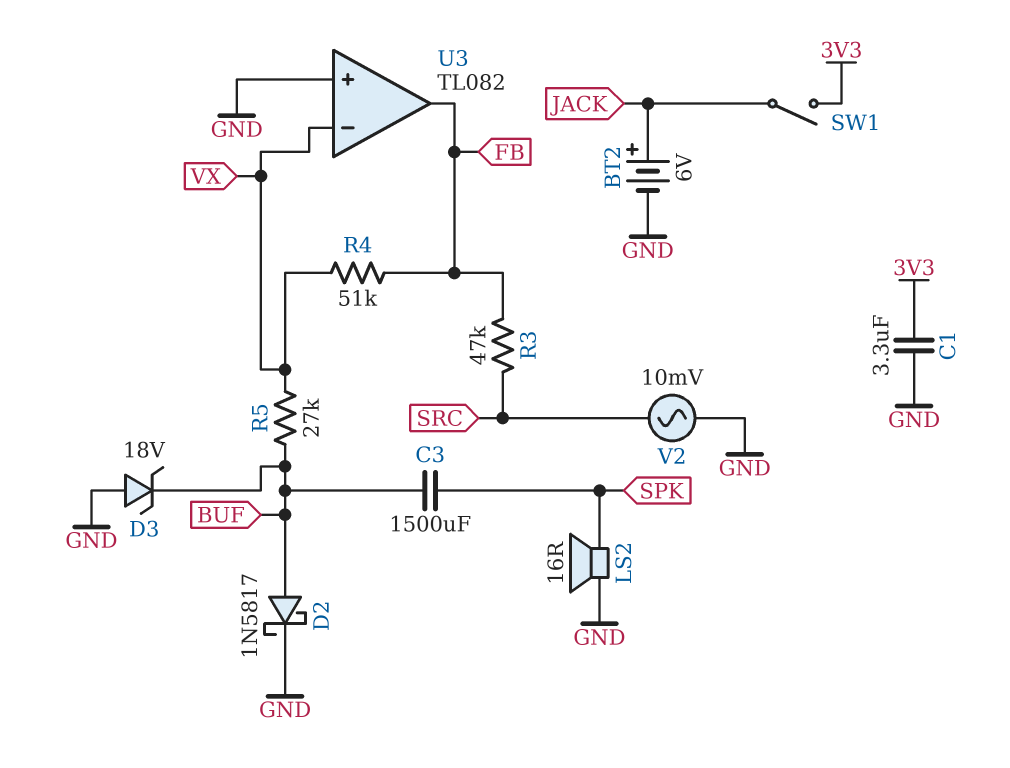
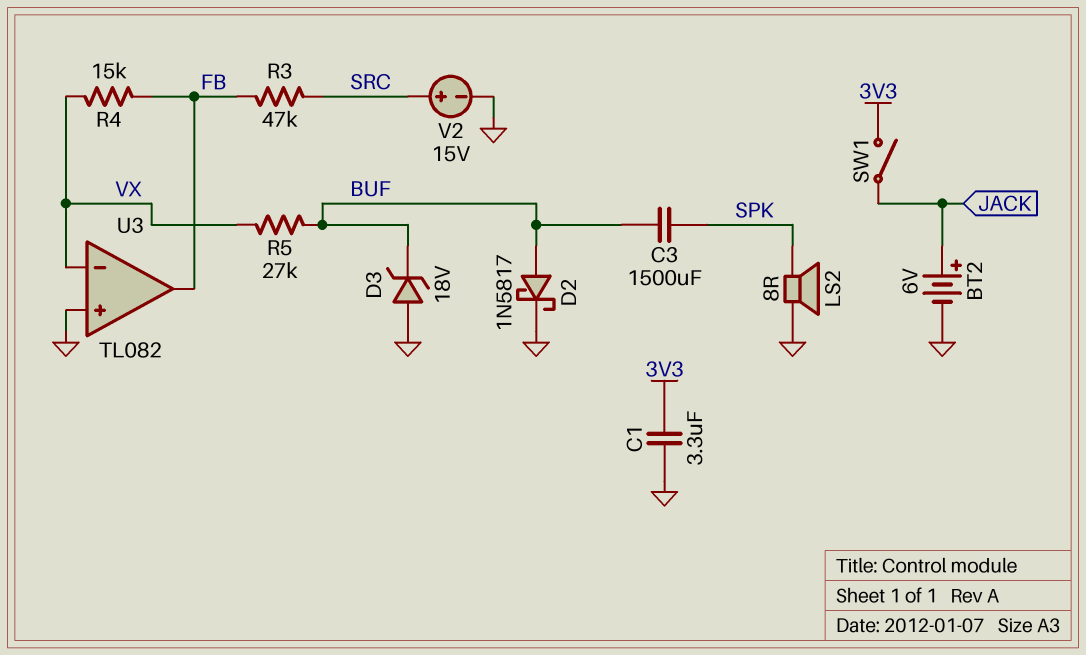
LS2: speaker 16R (GND, SPK) -> speaker 8R (GND, SPK)
R4: 51k (FB, VX) -> 15k (FB, VX)
V2: AC 10mV (GND, SRC) -> 15V (plus SRC, minus GND)

